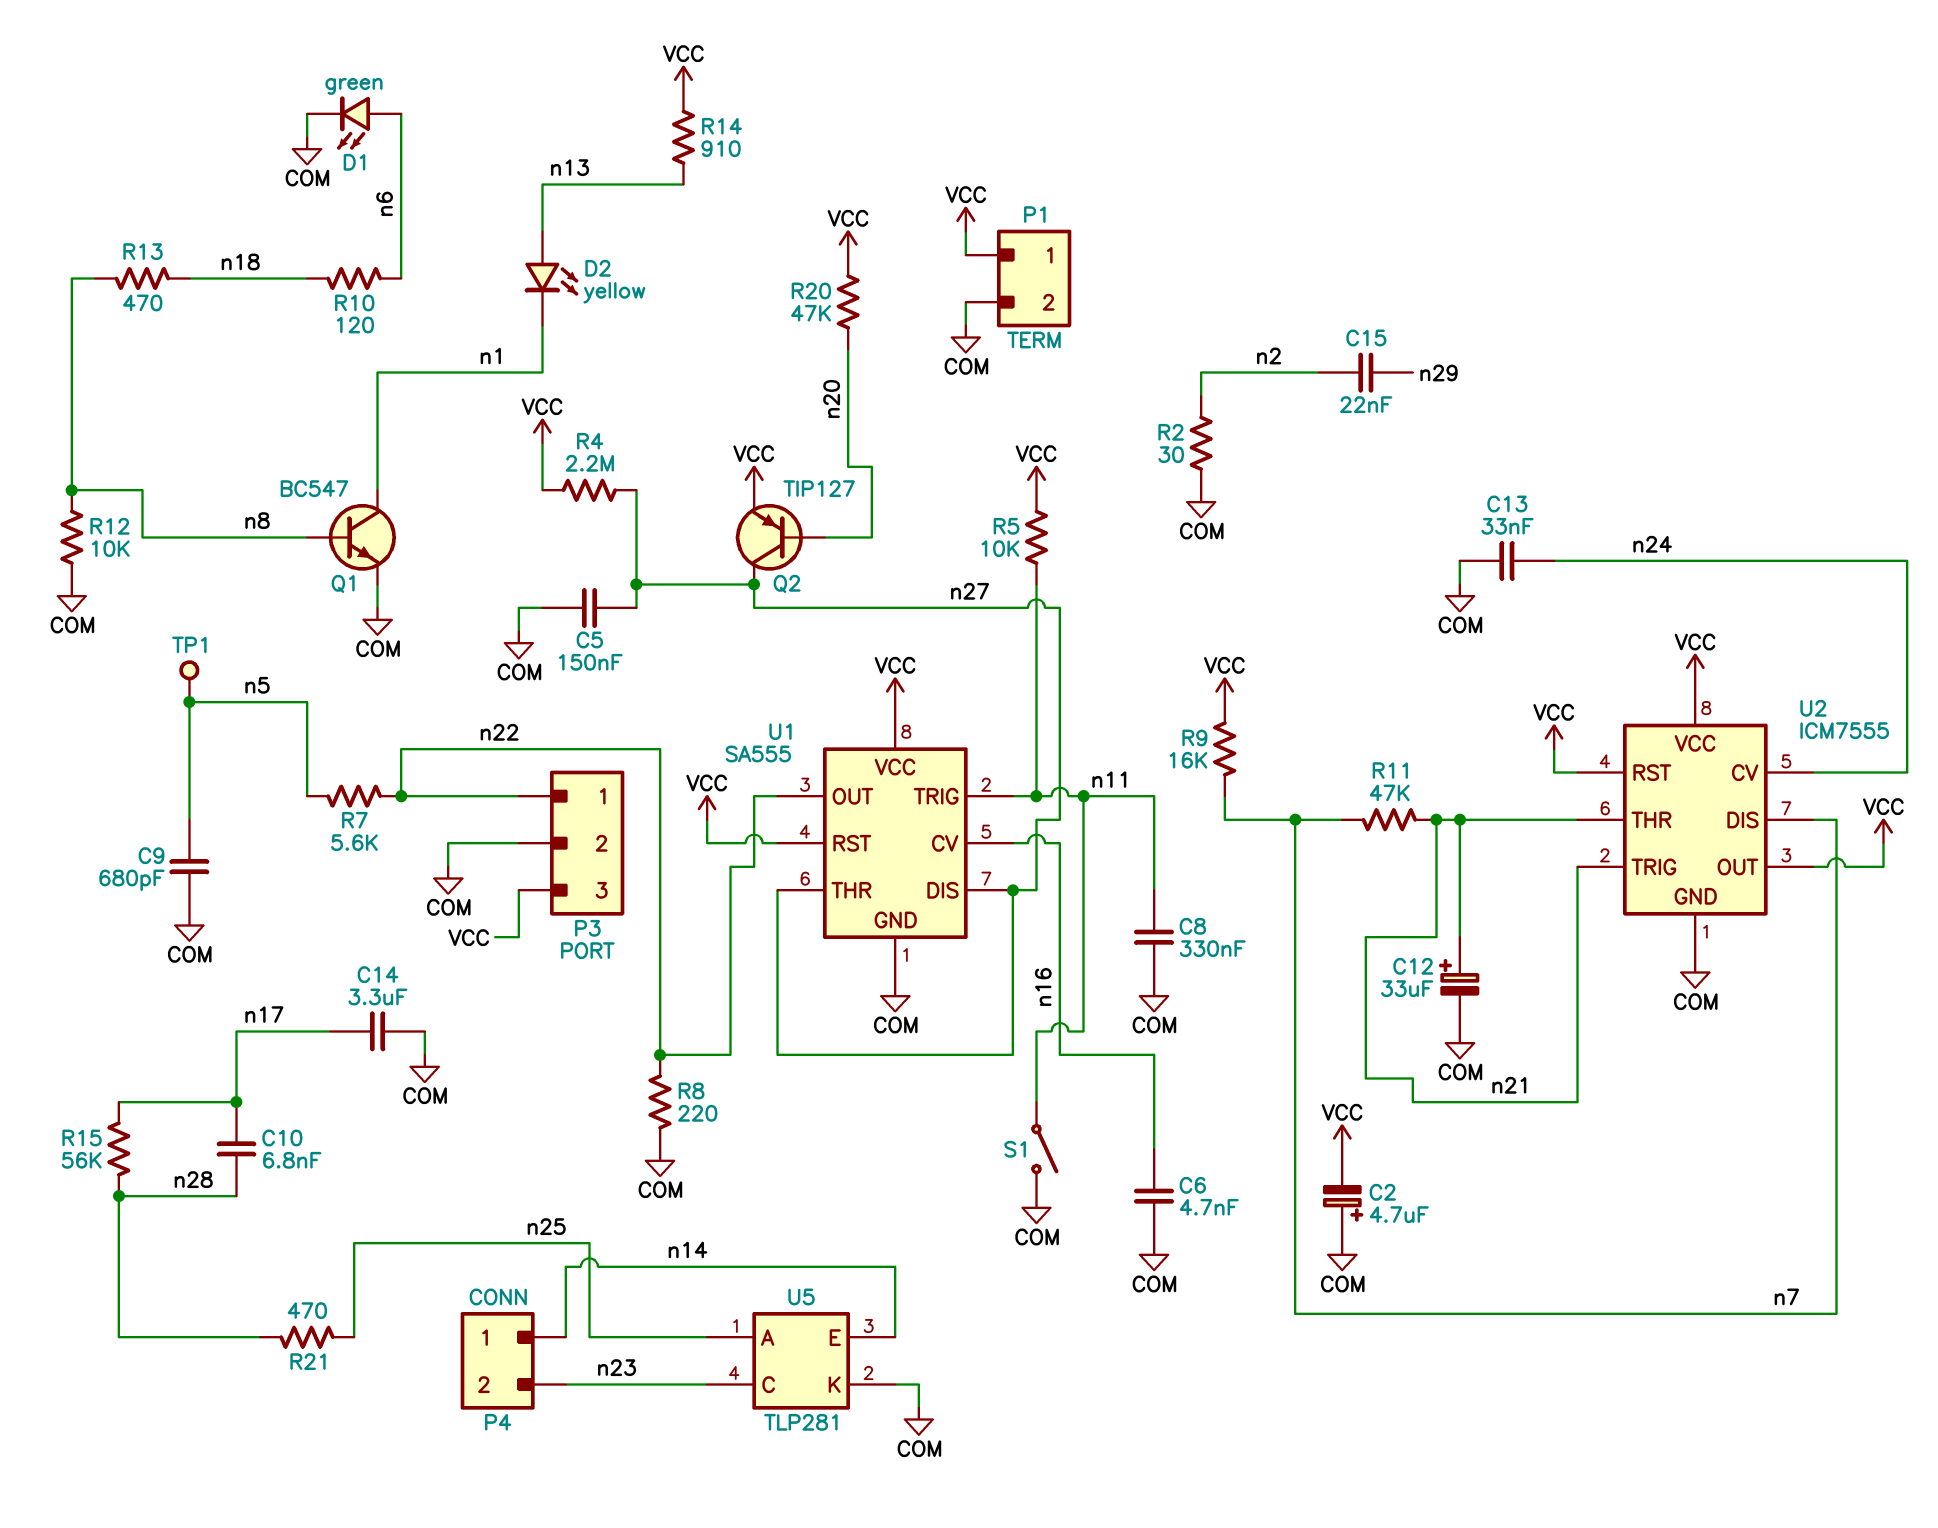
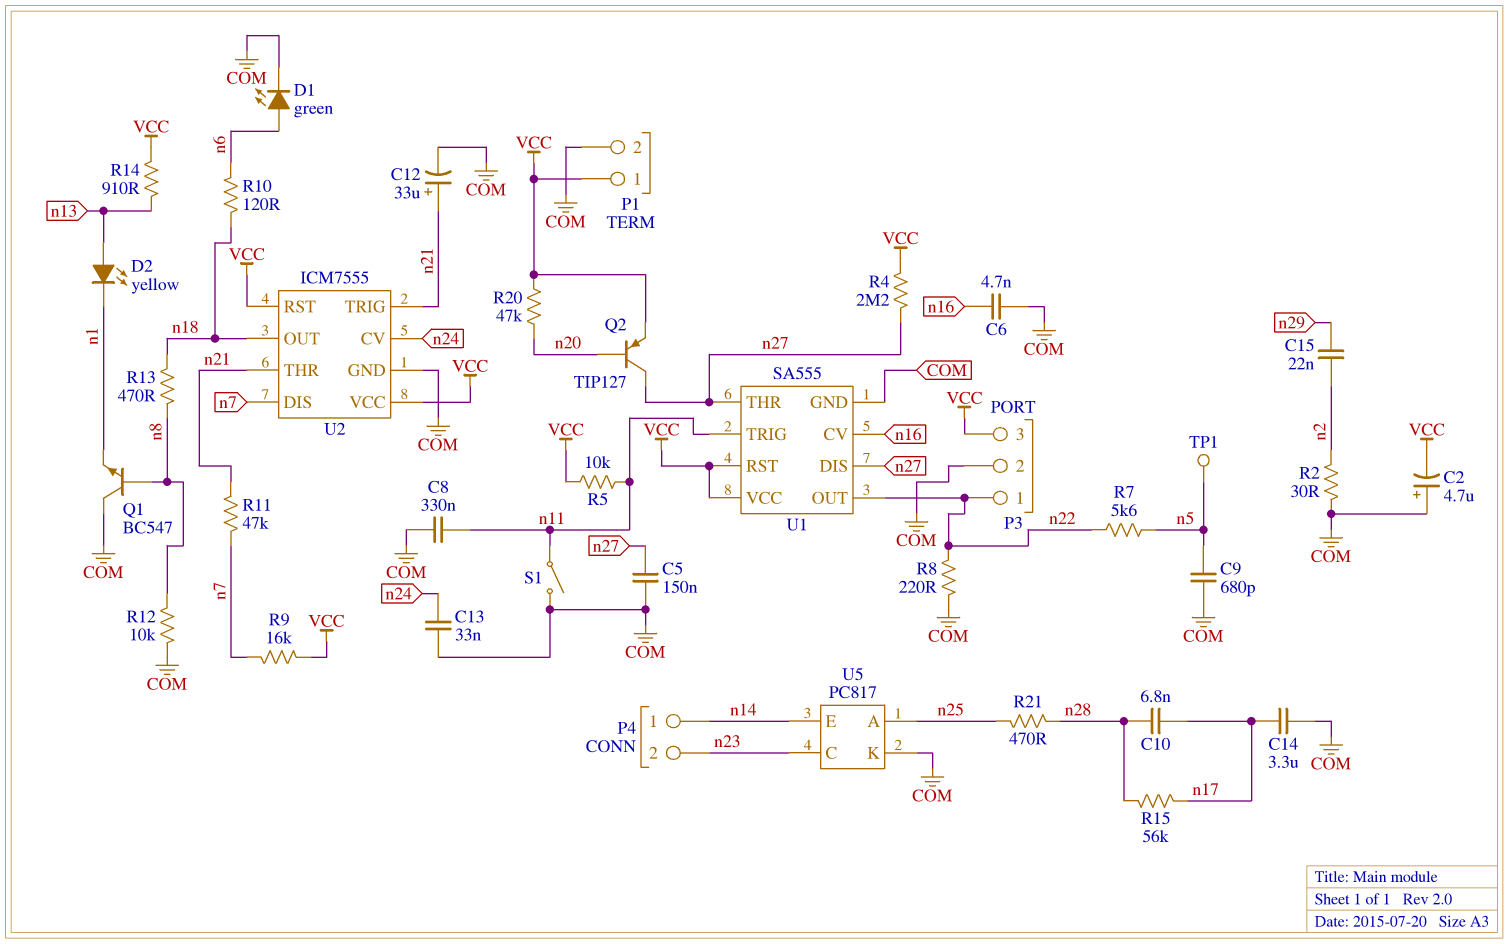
Q1: NPN BC547 (B n8, C n1, E COM) -> NPN BC547 (B n8, C COM, E n1)
U2 pin OUT: VCC -> n18
U5: TLP281 -> PC817

